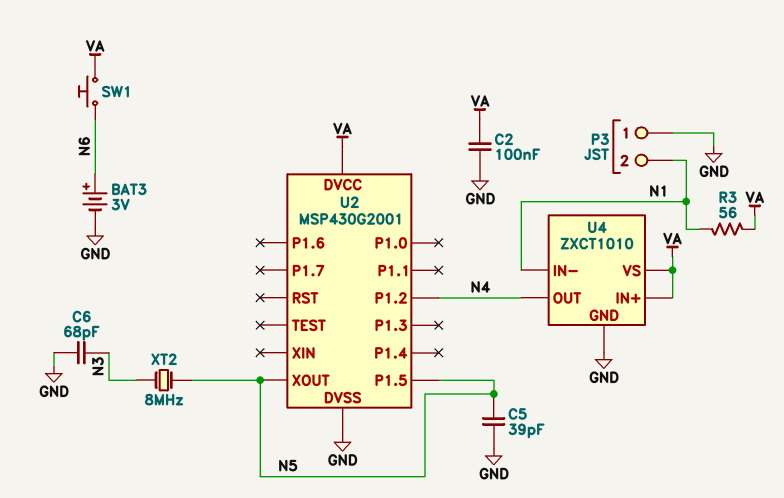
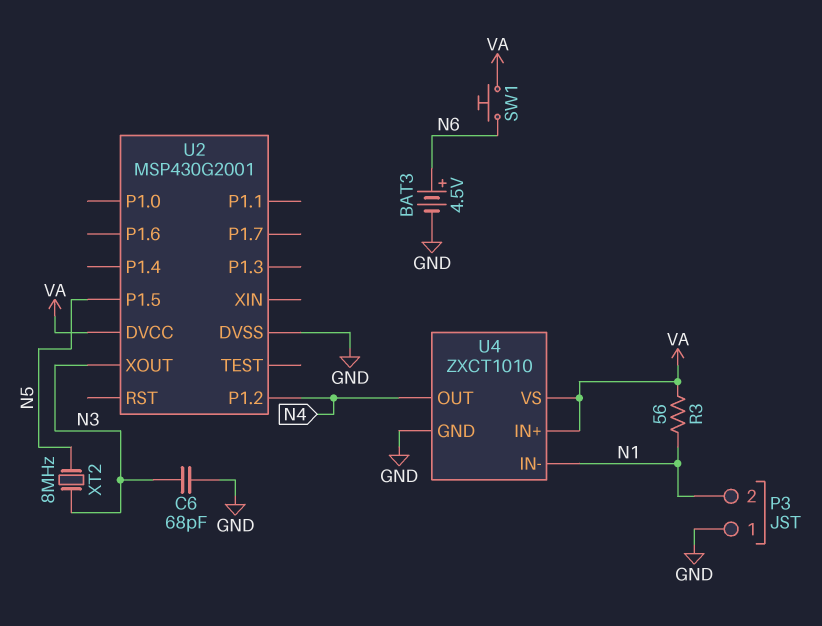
BAT3: 3V (plus N6, minus GND) -> 4.5V (plus N6, minus GND)
C2: 100nF (GND, VA) -> none
C5: 39pF (GND, N5) -> none
U2 pin XOUT: N5 -> N3

